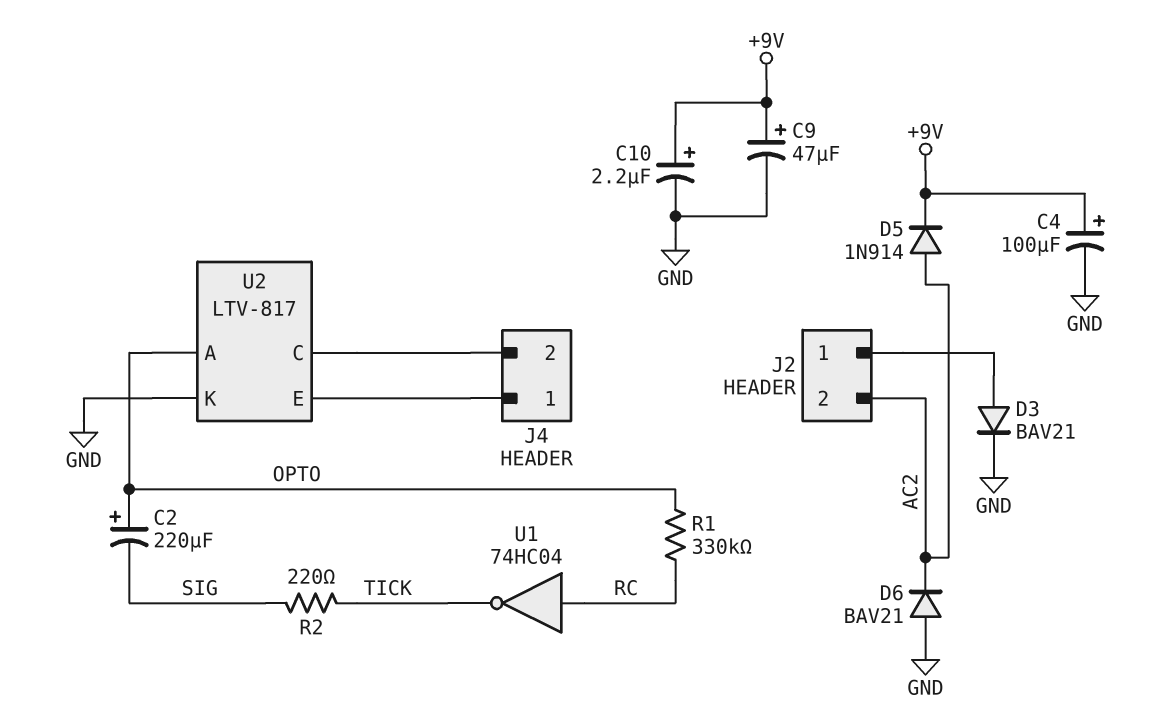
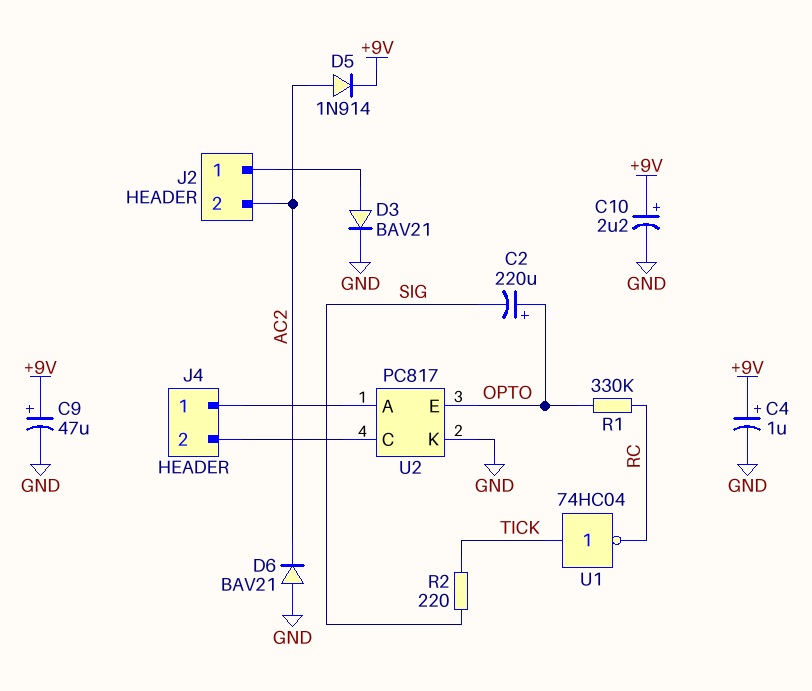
C4: 100uF (plus +9V, minus GND) -> 1uF (plus +9V, minus GND)
U1: NOT 74HC04 (in RC, out TICK) -> NOT 74HC04 (in TICK, out RC)
U2: LTV-817 -> PC817
U2 pin A: OPTO -> J4/1
U2 pin E: J4/1 -> OPTO

